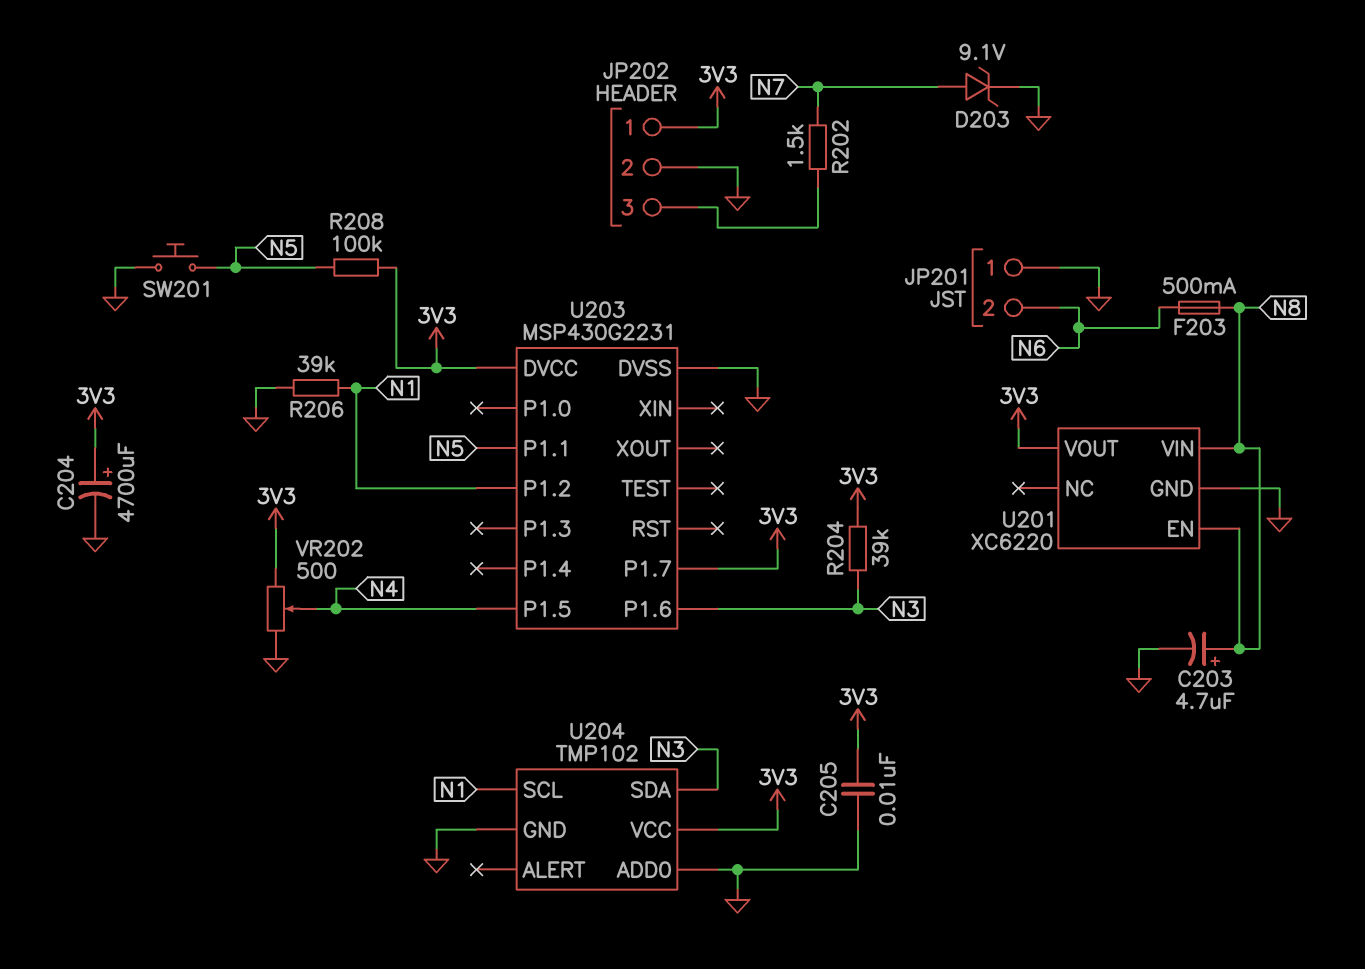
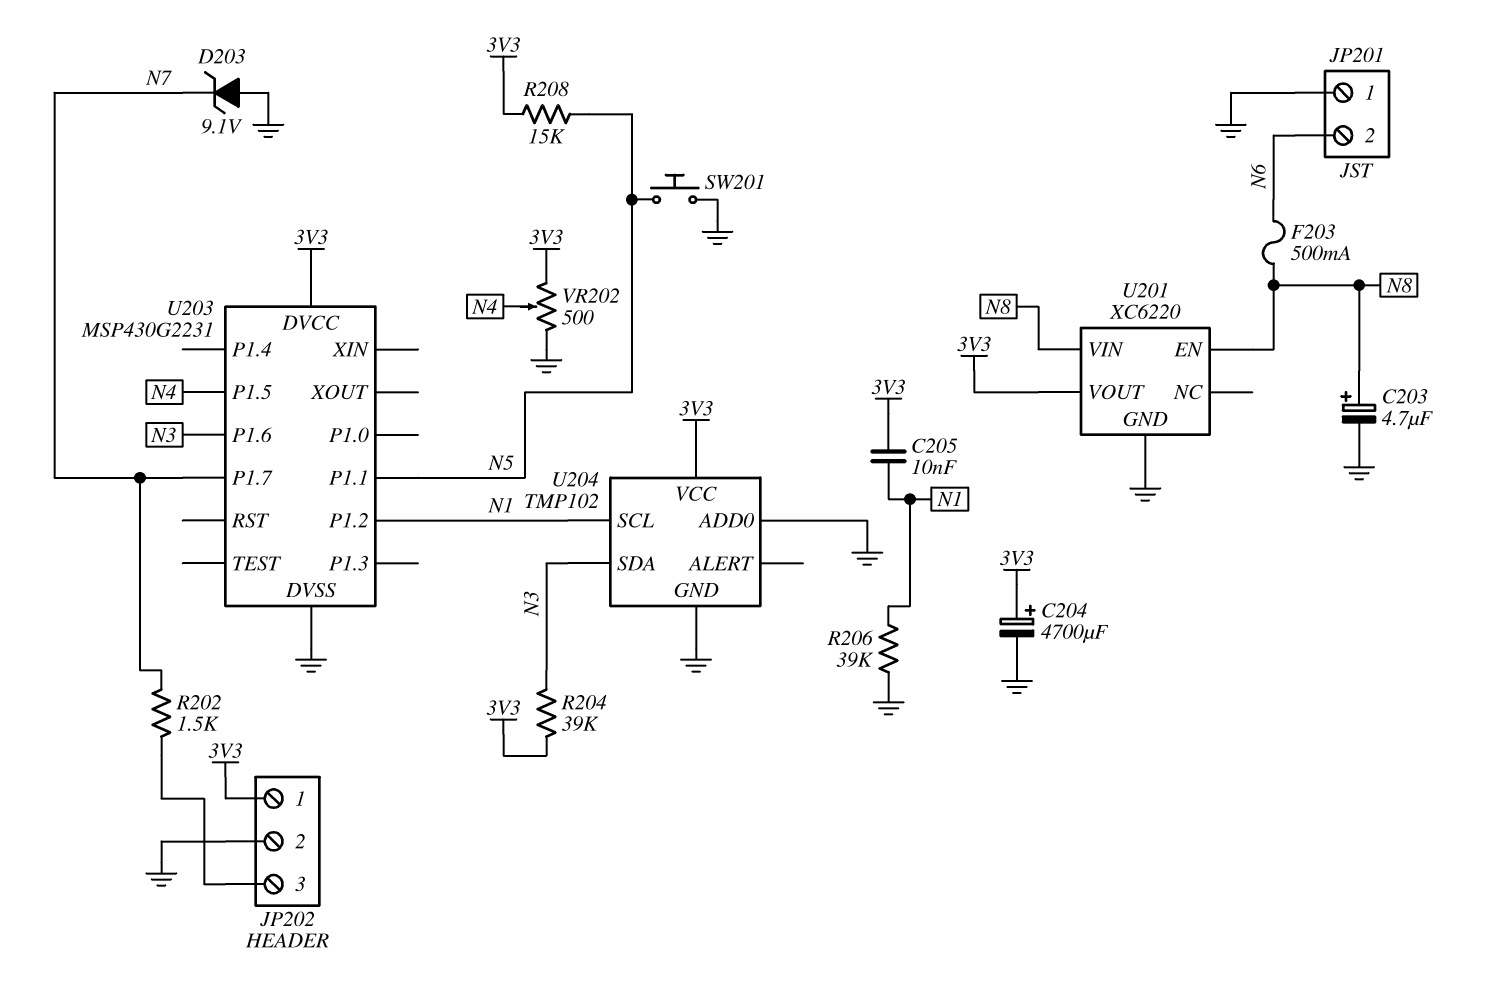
C205: 10nF (3V3, GND) -> 10nF (3V3, N1)
D203: zener 9.1V (A N7, K GND) -> zener 9.1V (A GND, K N7)
R208: 100k (3V3, N5) -> 15k (3V3, N5)
U203 pin P1.7: 3V3 -> N7

